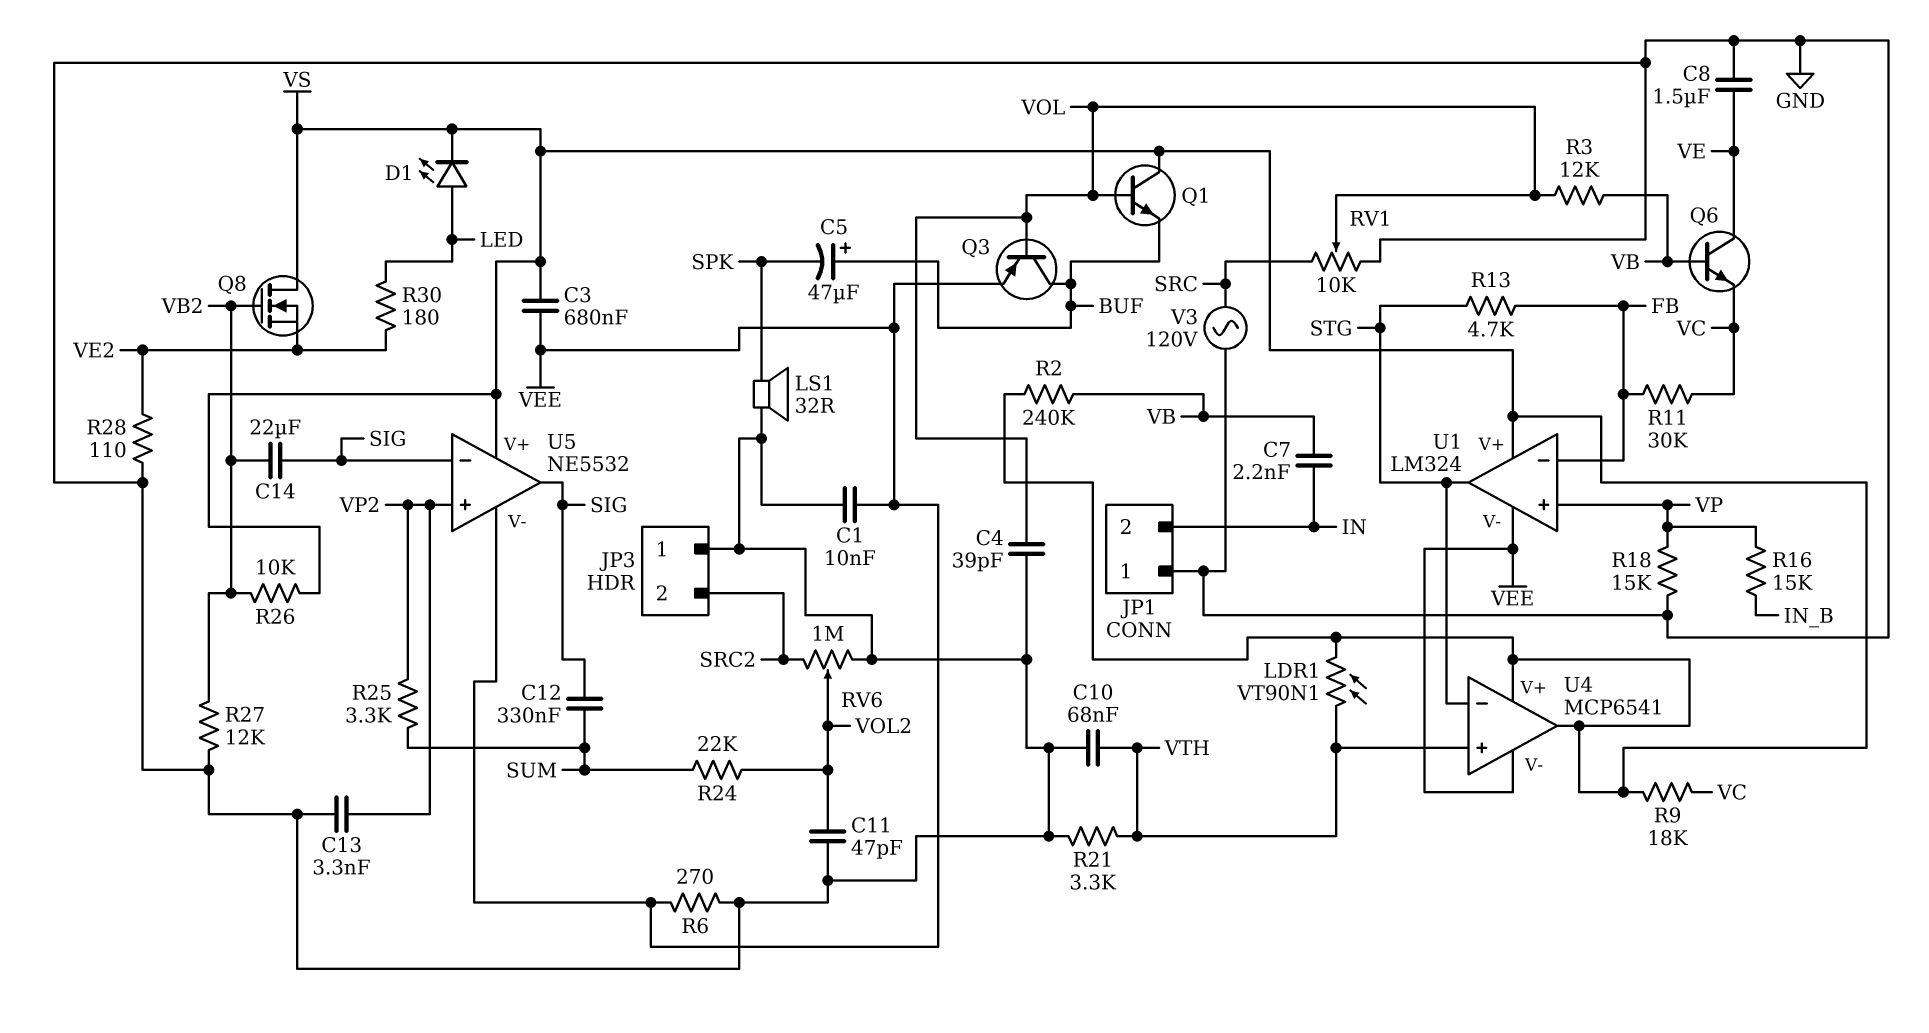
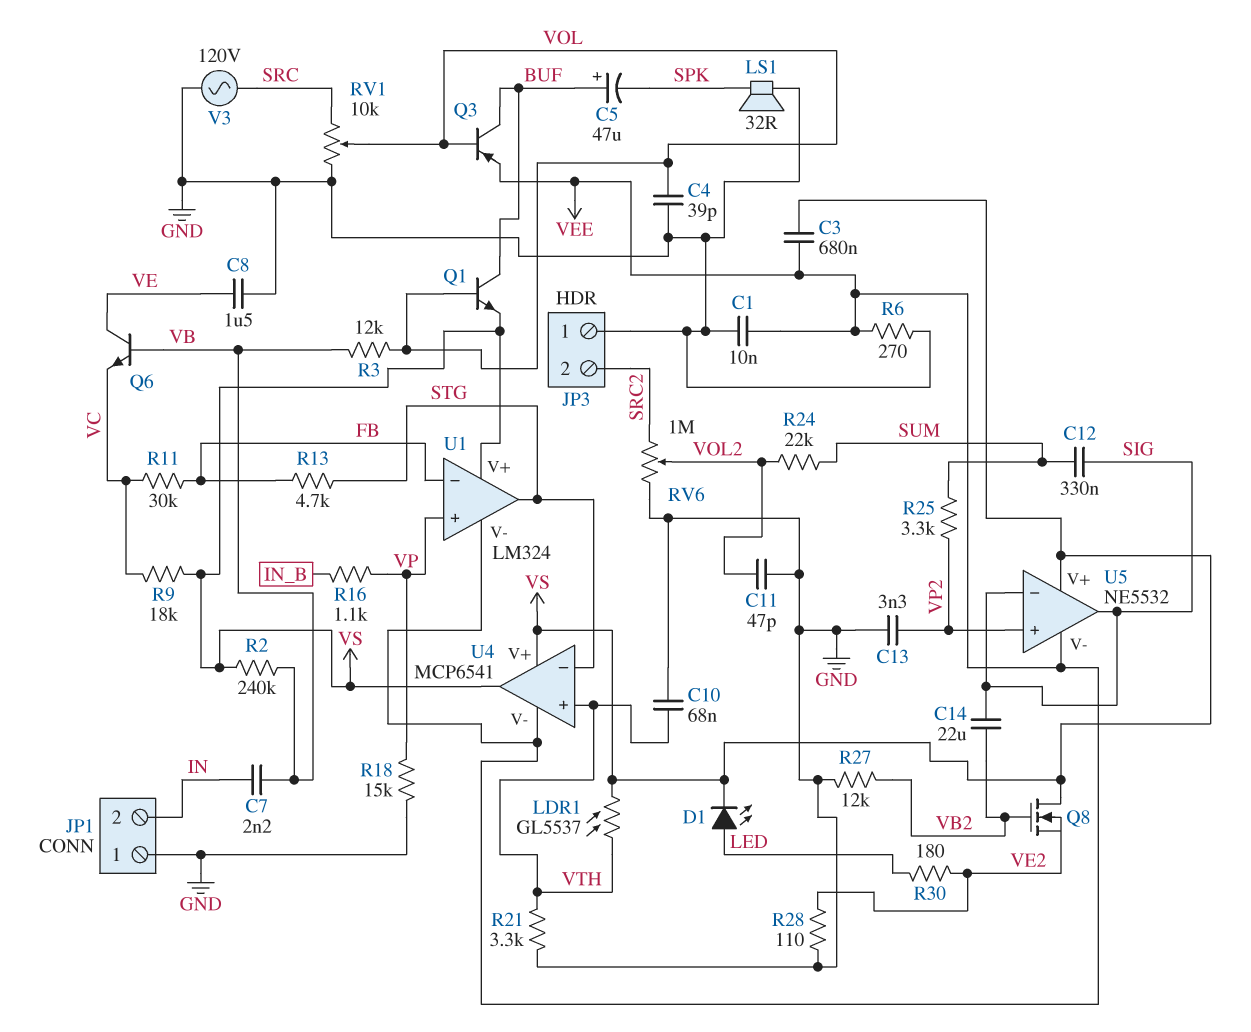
LDR1: VT90N1 (VS, VTH) -> GL5537 (VS, VTH)
Q1: NPN (B VOL, C VS, E BUF) -> NPN (B VOL, C BUF, E VS)
R16: 15k (IN_B, VP) -> 1.1k (IN_B, VP)
R26: 10k (VB2, VS) -> none

